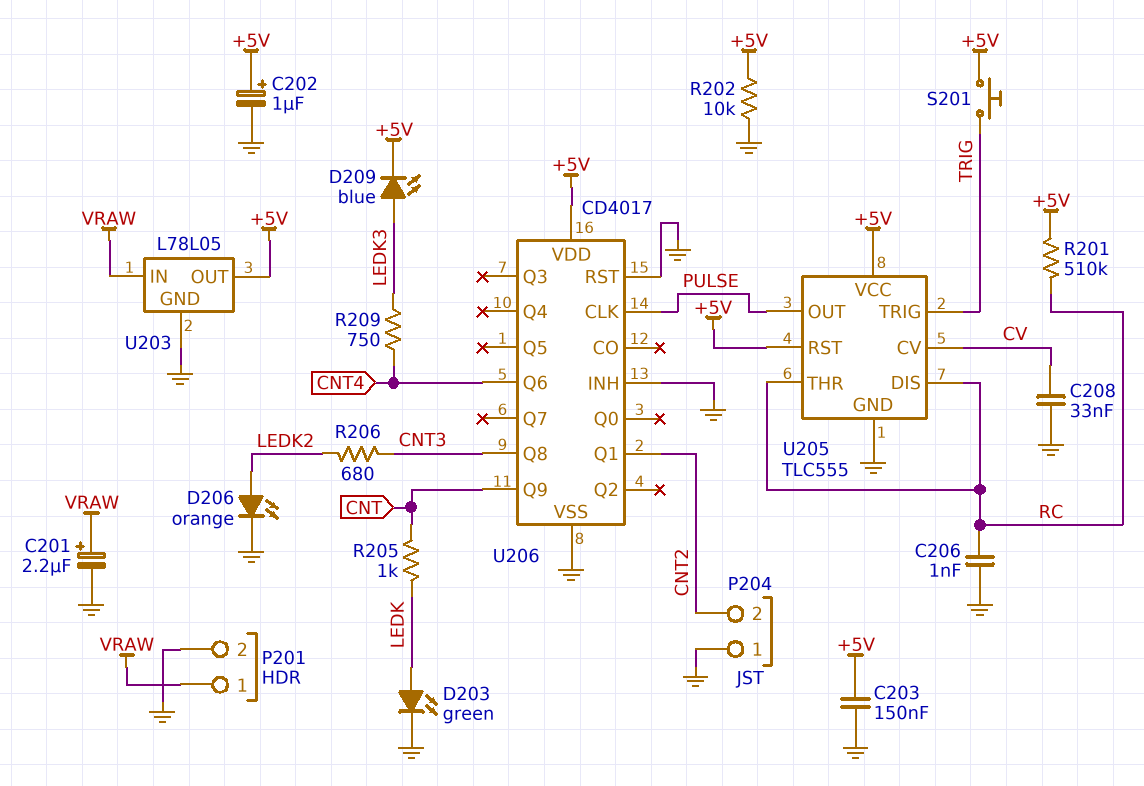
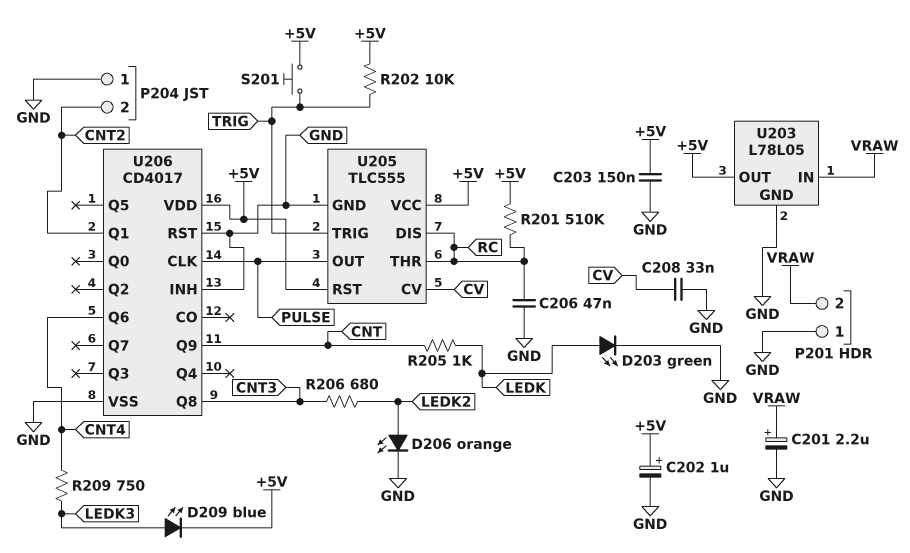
C206: 1nF (GND, RC) -> 47nF (GND, RC)
P201 pin 1: VRAW -> GND
P201 pin 2: GND -> VRAW
R202: 10k (+5V, GND) -> 10k (+5V, TRIG)

